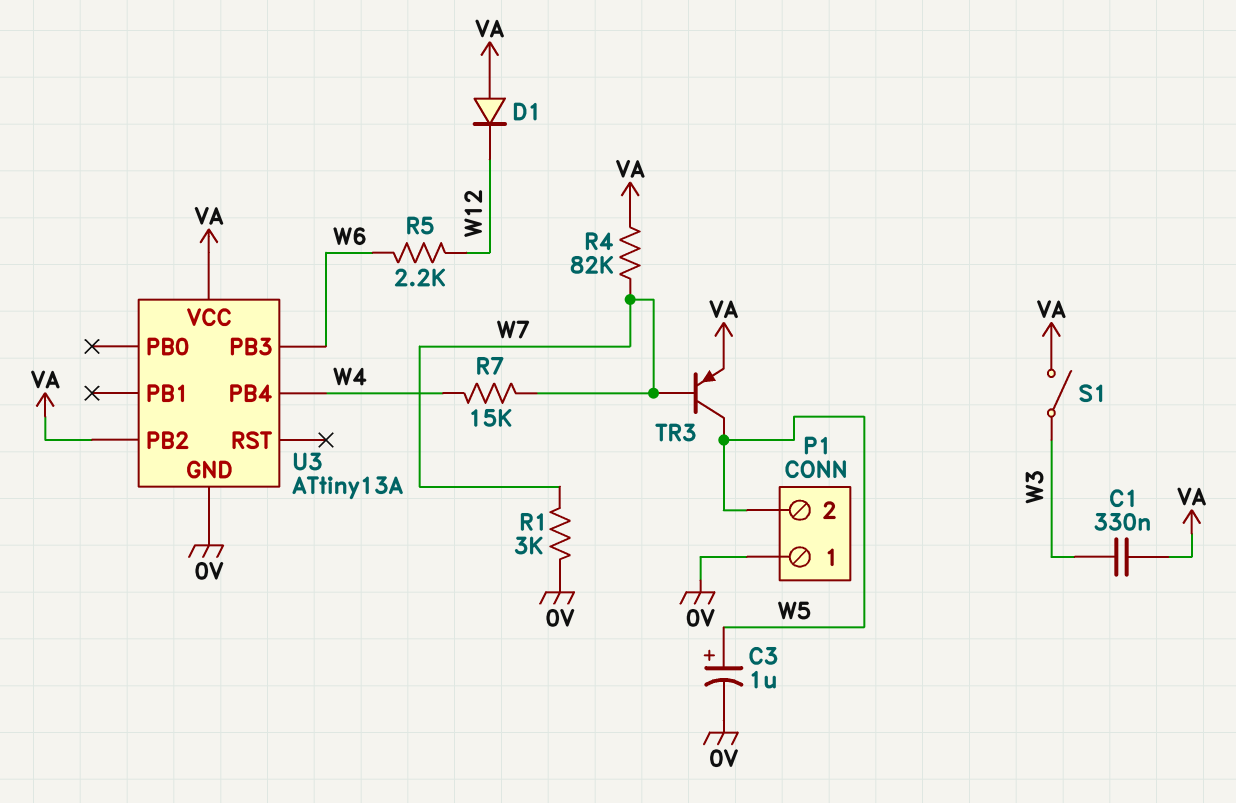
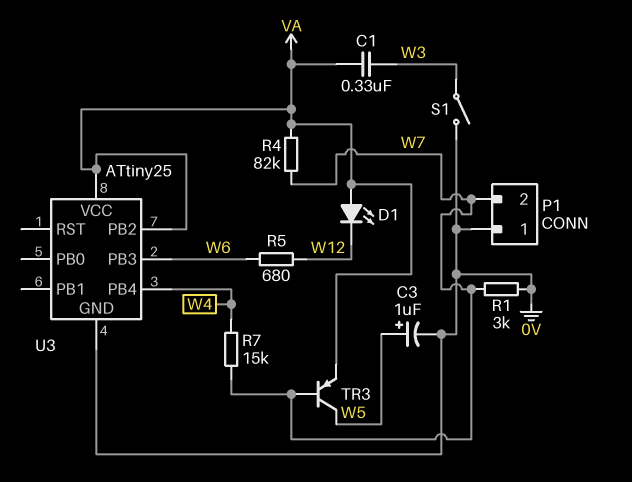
D1: diode (A VA, K W12) -> LED (A VA, K W12)
P1 pin 2: W5 -> W7
R5: 2.2k (W6, W12) -> 680 (W6, W12)
S1: switch (VA, W3) -> switch (0V, W3)
U3: ATtiny13A -> ATtiny25

